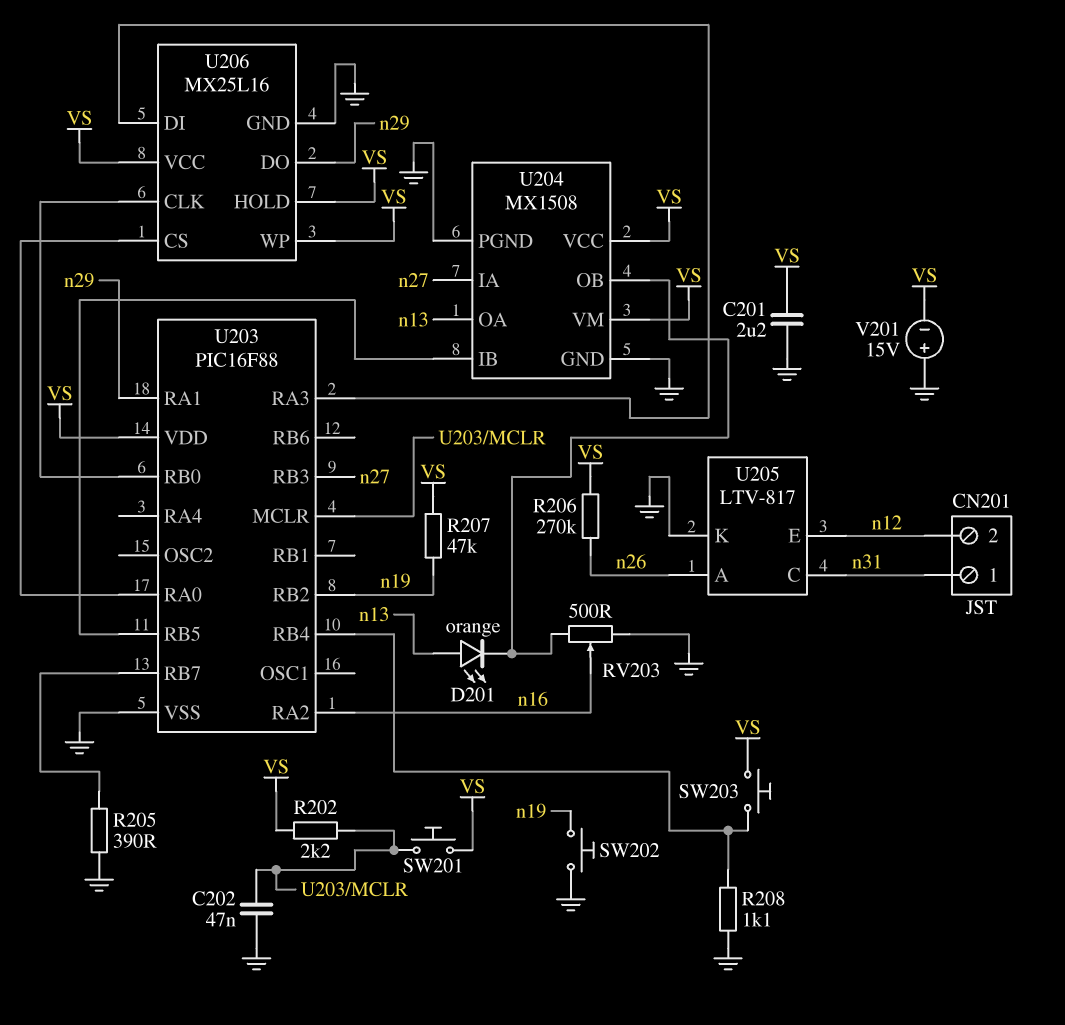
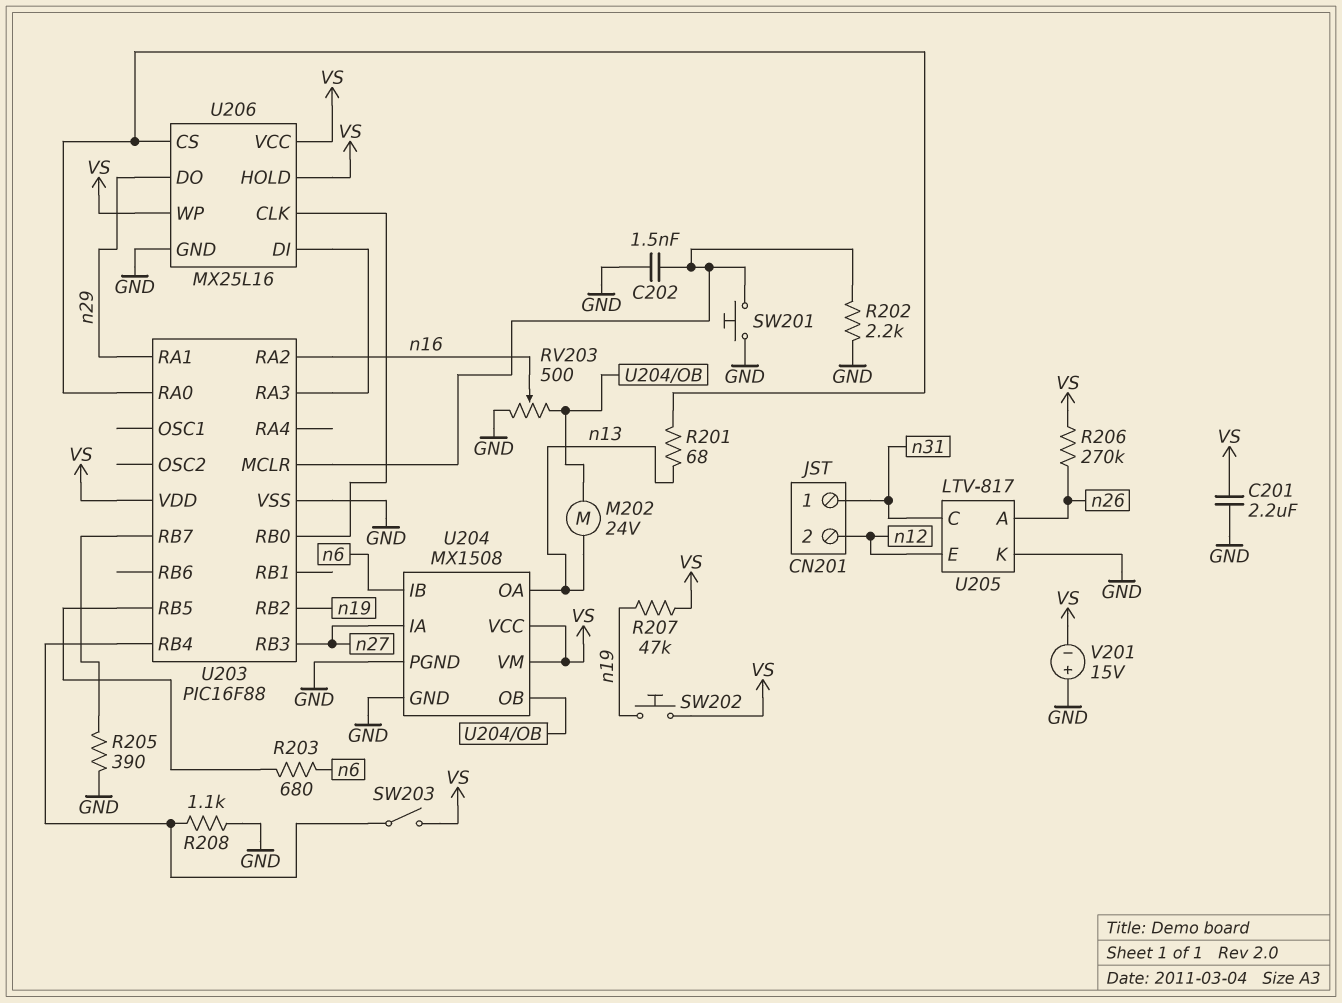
C202: 47nF (GND, U203/MCLR) -> 1.5nF (GND, U203/MCLR)
D201: LED orange (A n13, K U204/OB) -> none
M202: none -> motor 24V (U204/OB, n13)
R201: none -> 68 (U203/RA0, n13)
R202: 2.2k (U203/MCLR, VS) -> 2.2k (GND, U203/MCLR)
R203: none -> 680 (U203/RB5, n6)
SW201: button (U203/MCLR, VS) -> button (GND, U203/MCLR)
SW202: button (GND, n19) -> button (VS, n19)
SW203: button (U203/RB4, VS) -> switch (U203/RB4, VS)
U204 pin IB: U203/RB5 -> n6

